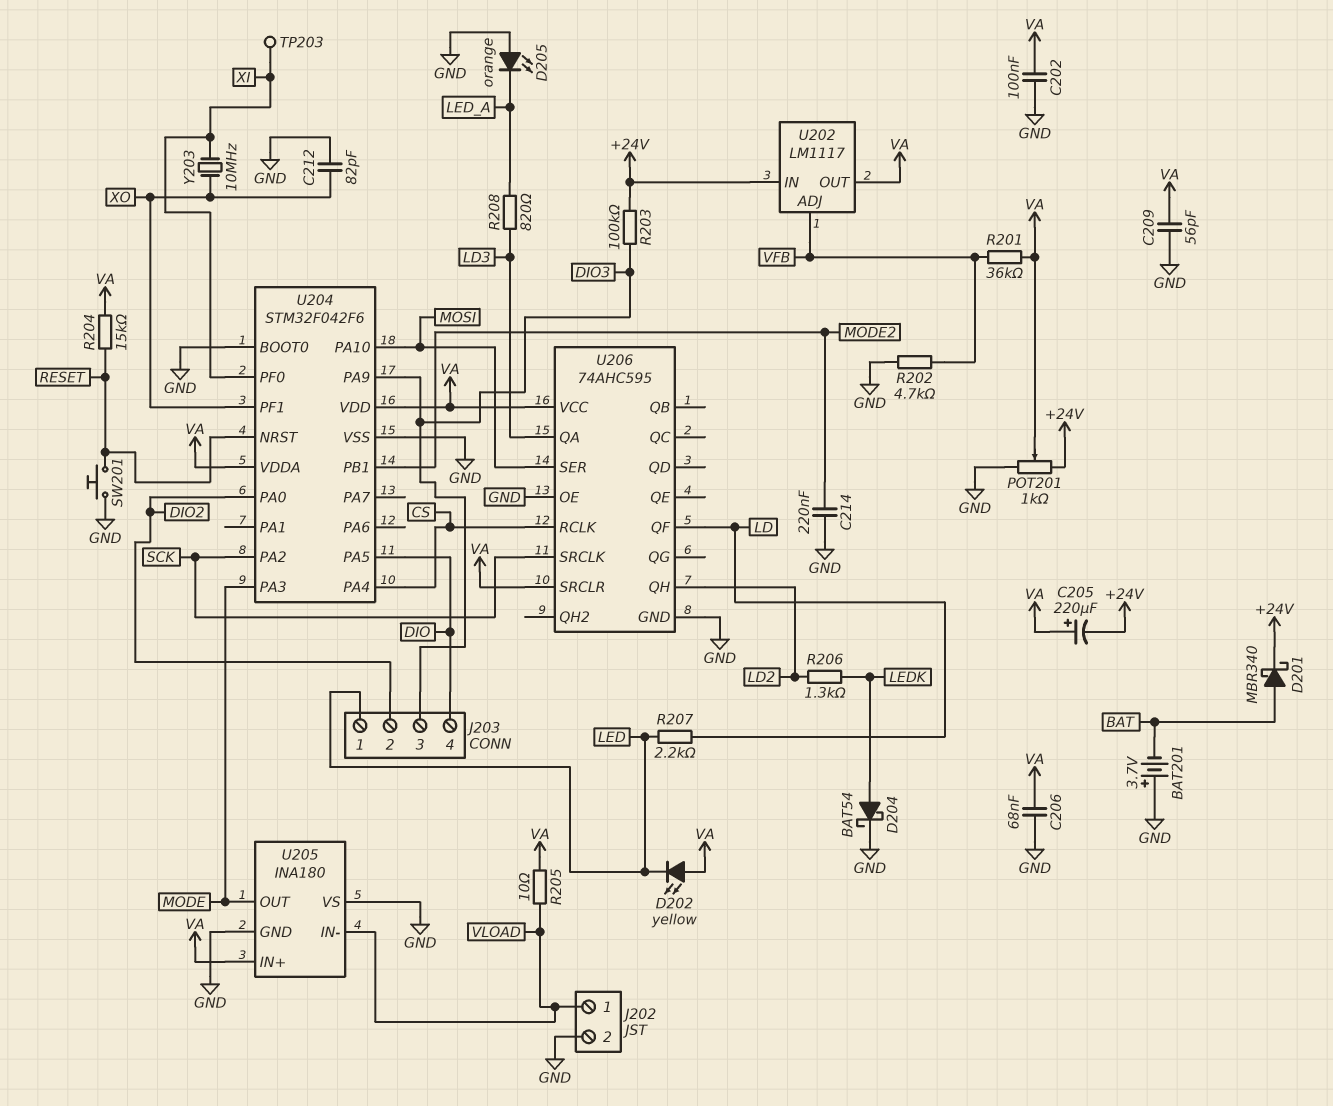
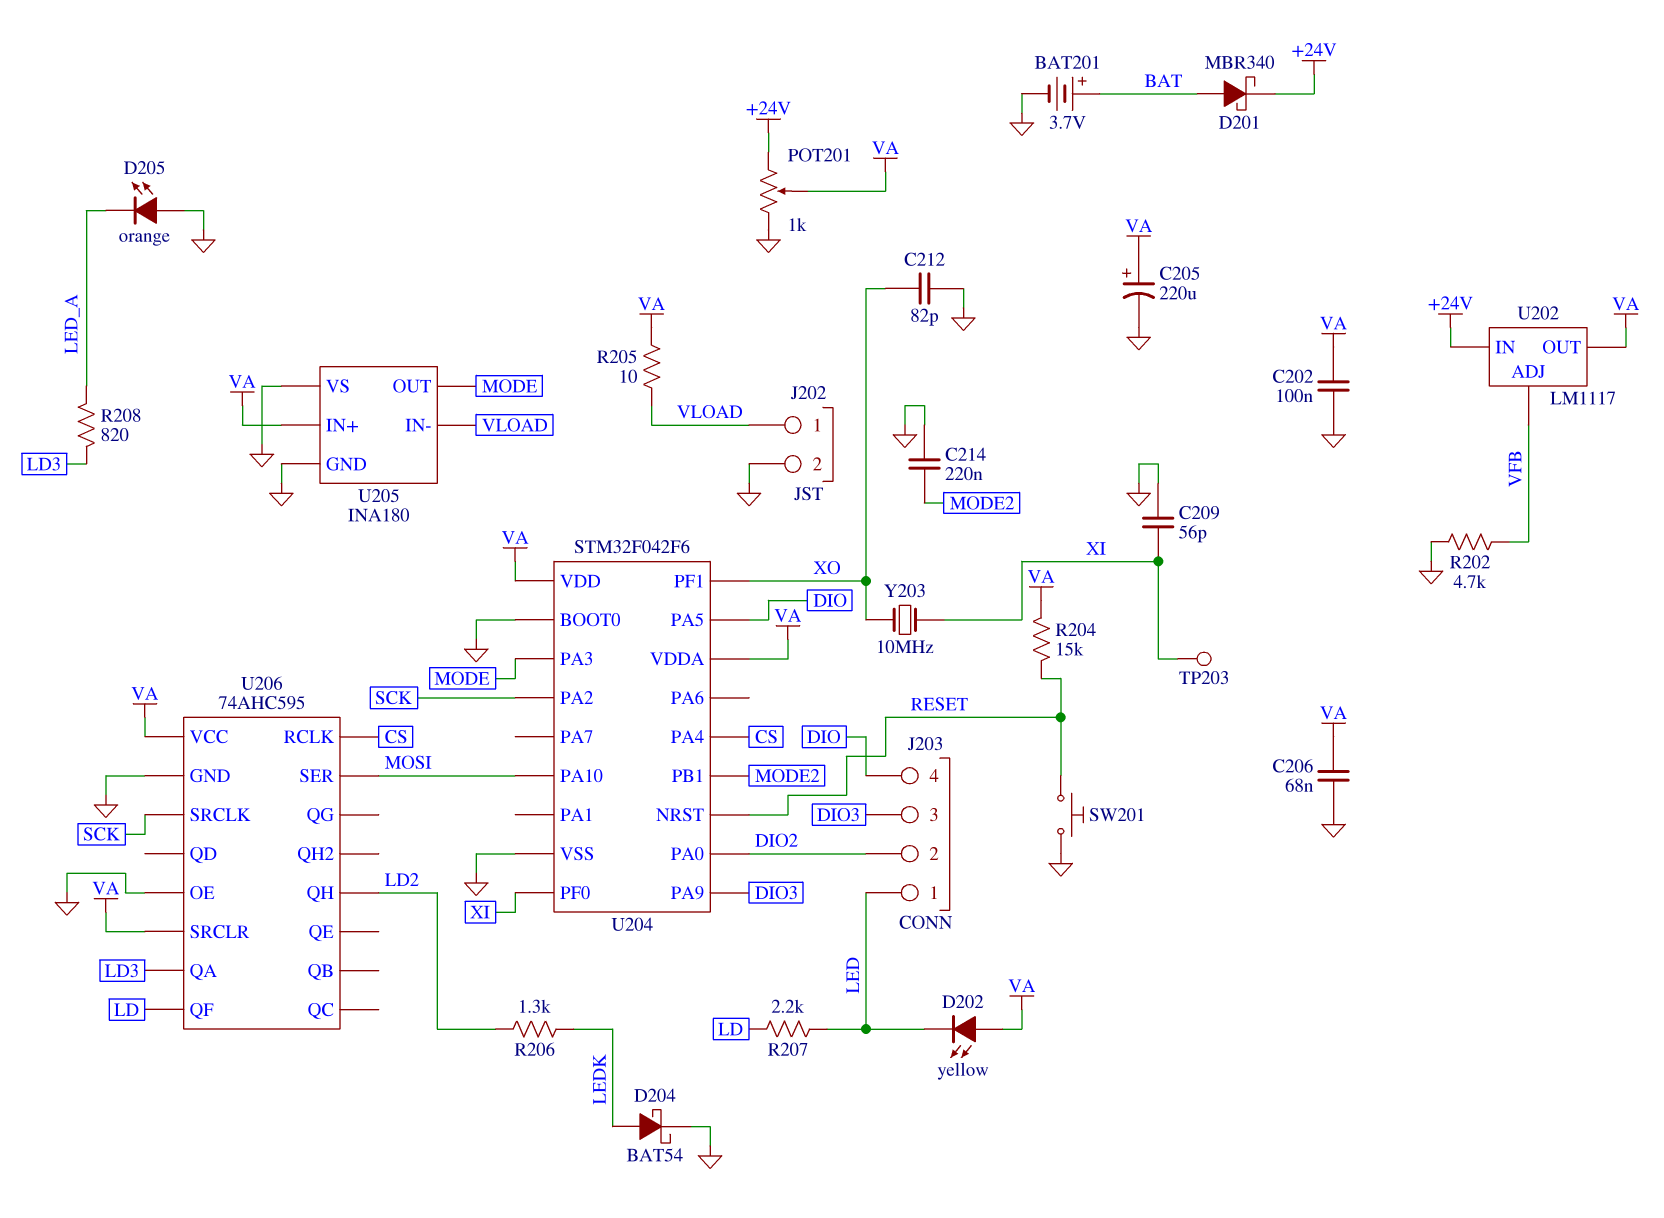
BAT201: 3.7V (plus GND, minus BAT) -> 3.7V (plus BAT, minus GND)
C205: 220uF (plus VA, minus +24V) -> 220uF (plus VA, minus GND)
C209: 56pF (GND, VA) -> 56pF (GND, XI)
R201: 36k (VA, VFB) -> none
R203: 100k (+24V, DIO3) -> none

